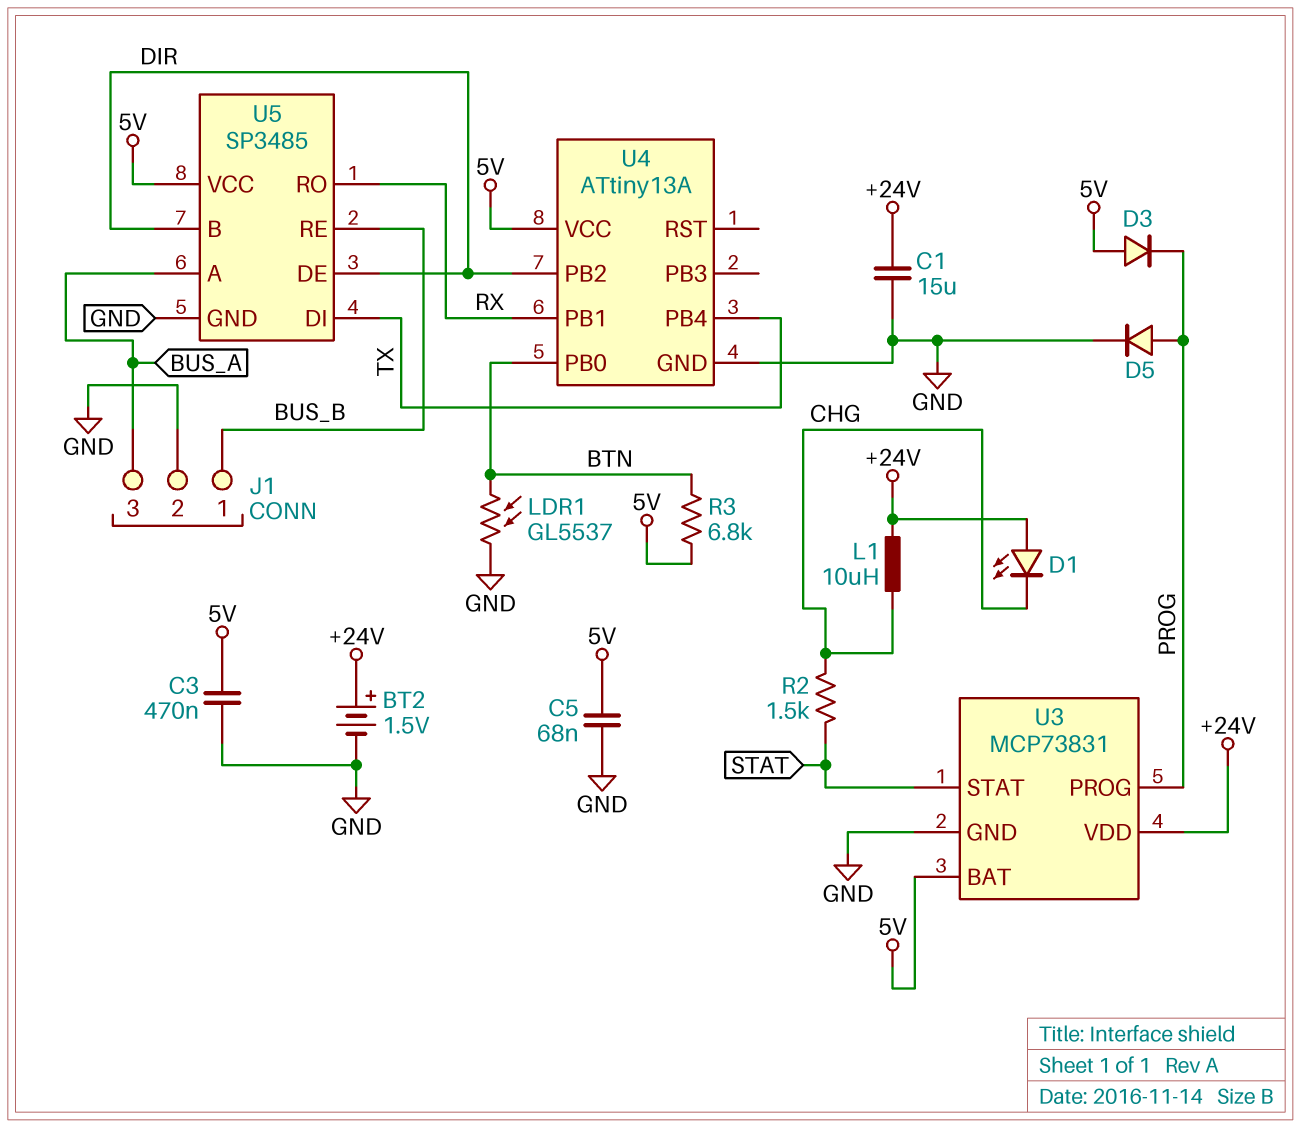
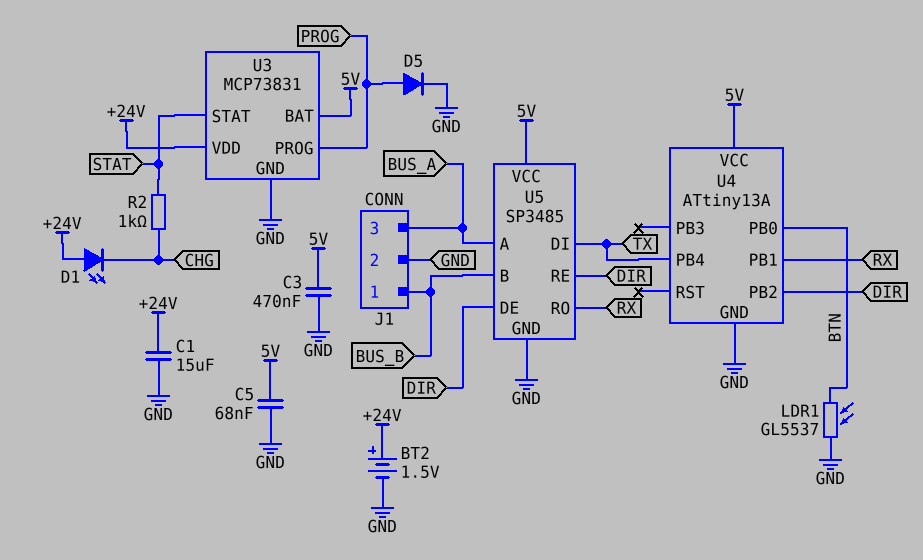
D3: diode (A 5V, K PROG) -> none
L1: 10uH (+24V, CHG) -> none
R2: 1.5k (CHG, STAT) -> 1k (CHG, STAT)
R3: 6.8k (5V, BTN) -> none
U5 pin B: DIR -> BUS_B
U5 pin RE: BUS_B -> DIR

